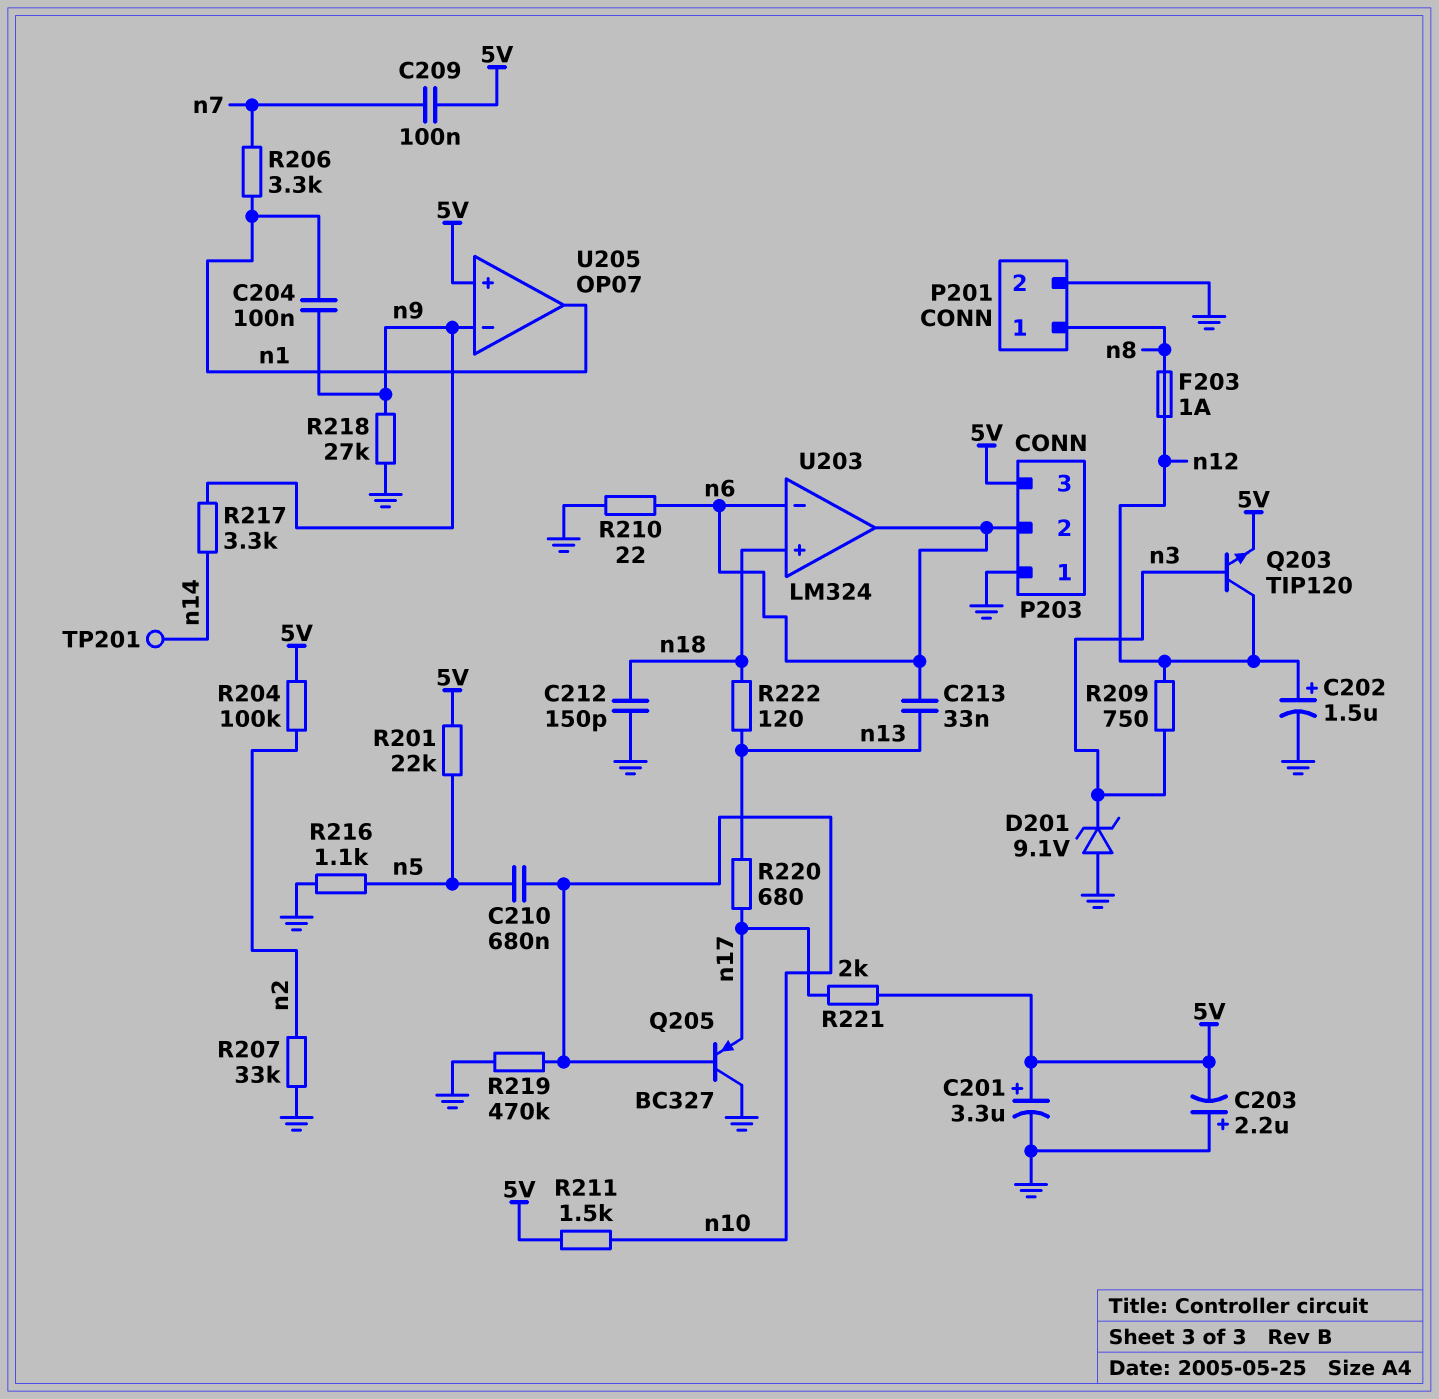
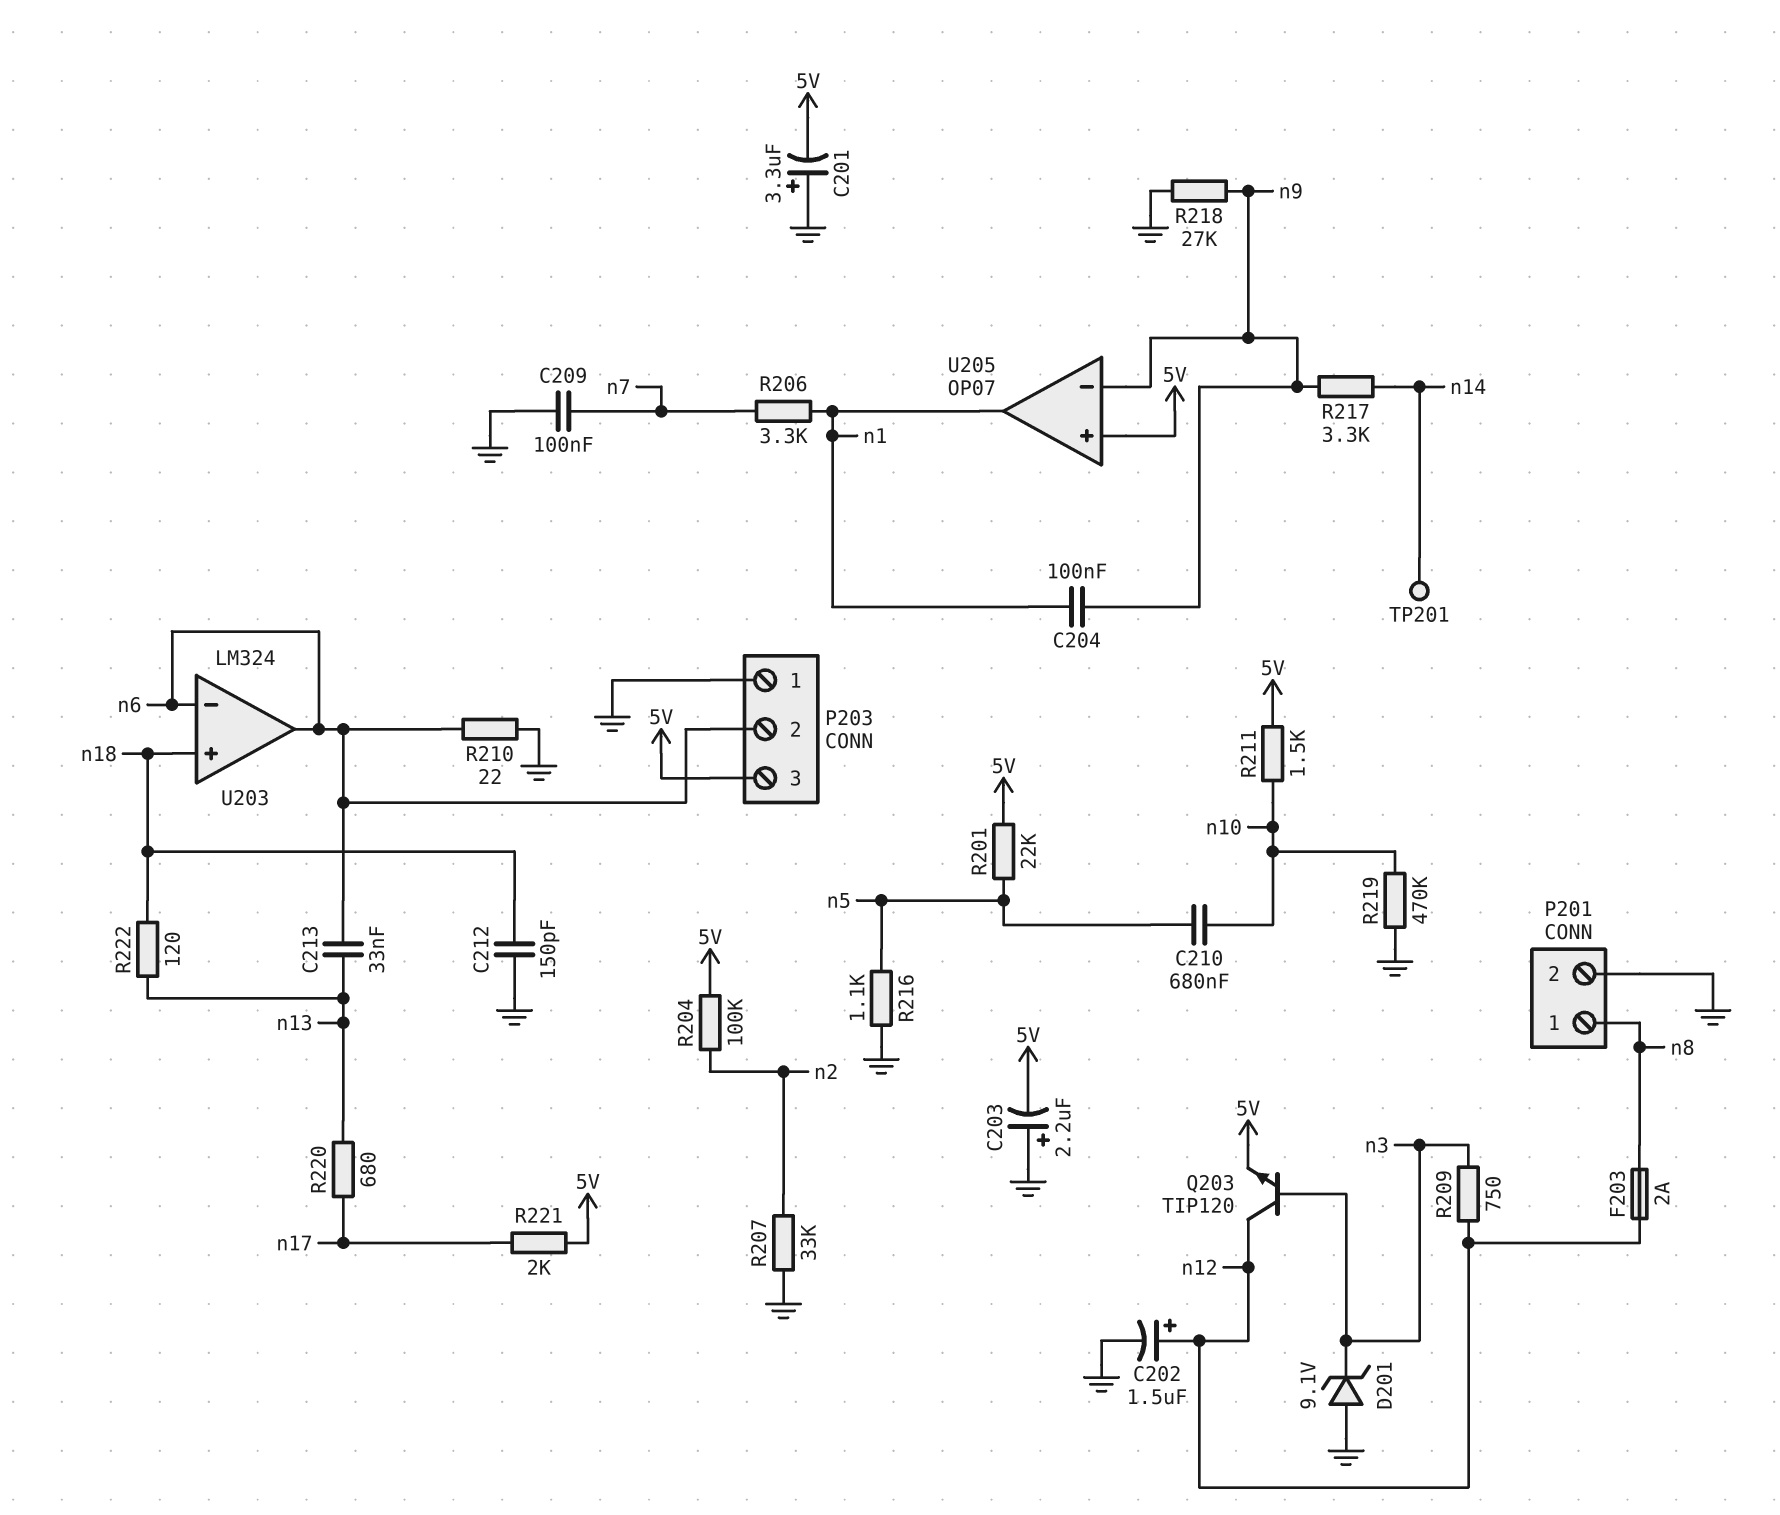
C201: 3.3uF (plus 5V, minus GND) -> 3.3uF (plus GND, minus 5V)
C209: 100nF (5V, n7) -> 100nF (GND, n7)
F203: 1A (n8, n12) -> 2A (n8, n12)
Q205: PNP BC327 (B n10, C GND, E n17) -> none

